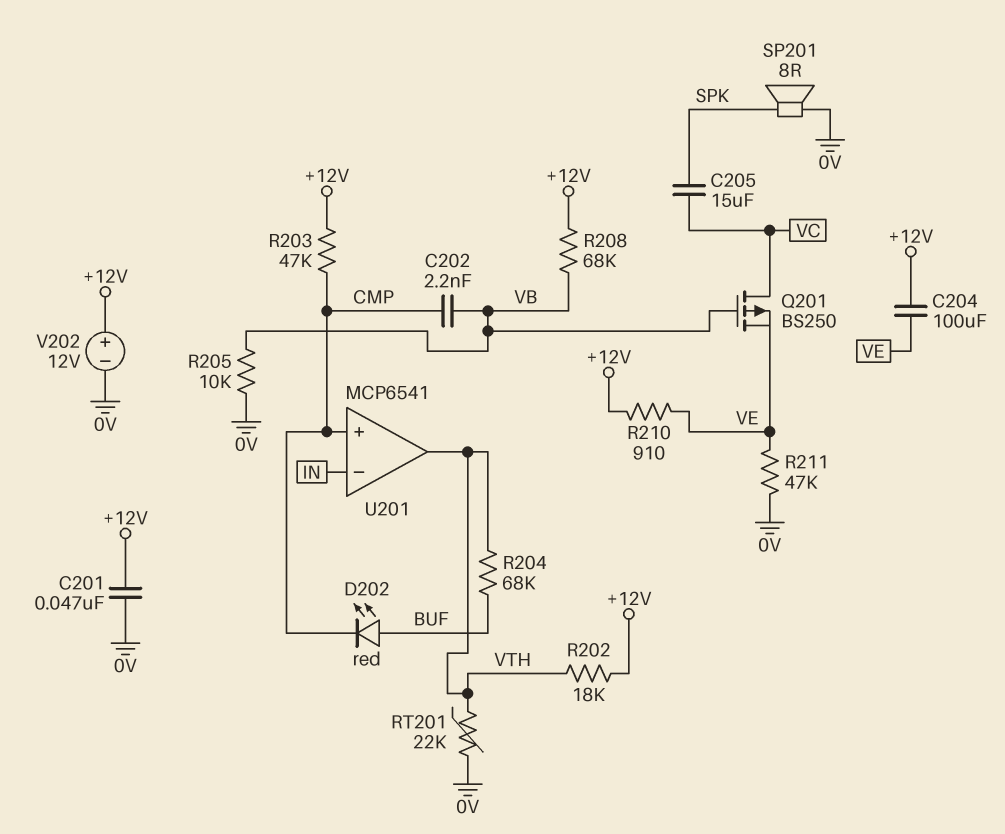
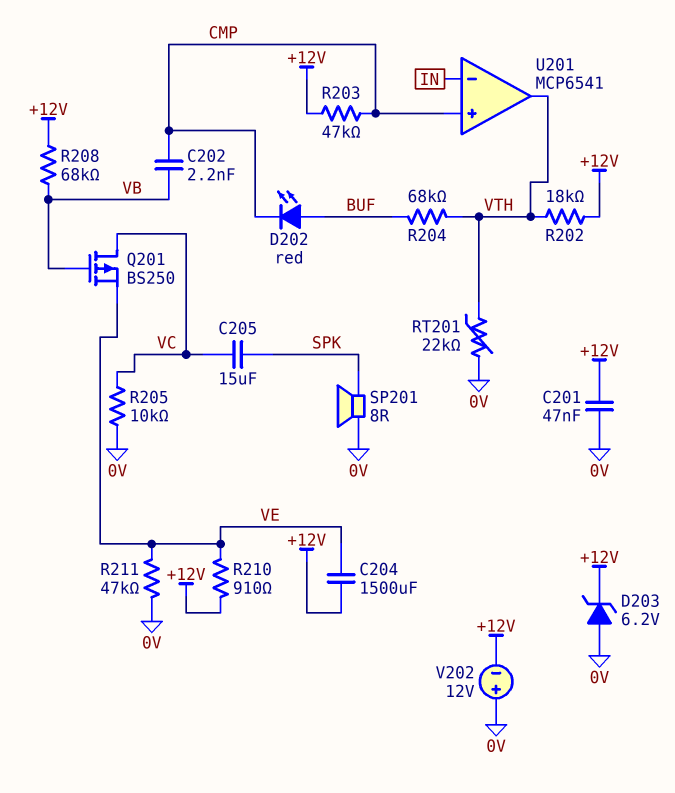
C204: 100uF (+12V, VE) -> 1500uF (+12V, VE)
D203: none -> zener 6.2V (A 0V, K +12V)
R205: 10k (0V, VB) -> 10k (0V, VC)
V202: 12V (plus +12V, minus 0V) -> 12V (plus 0V, minus +12V)

